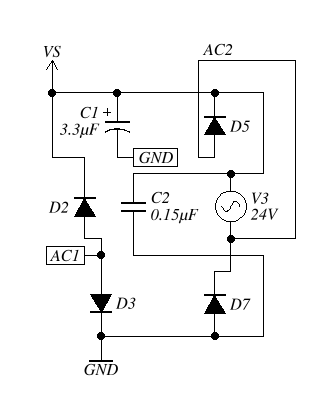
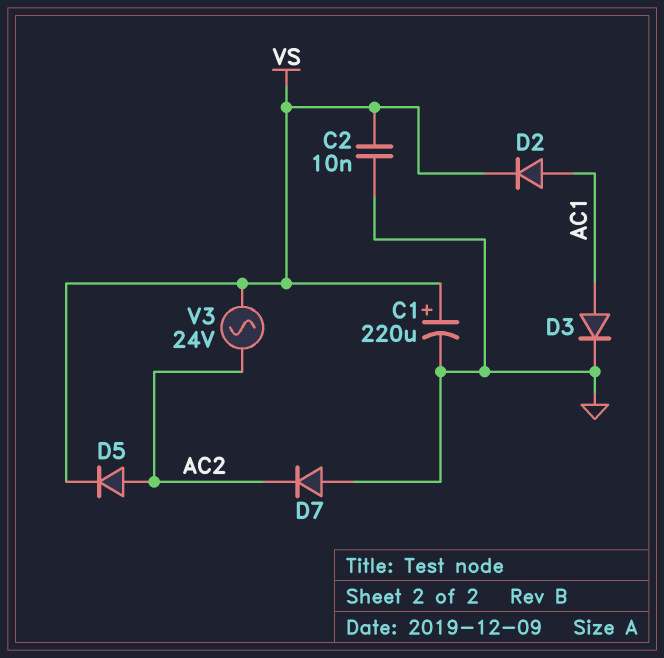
C1: 3.3uF (plus VS, minus GND) -> 220uF (plus VS, minus GND)
C2: 150nF (GND, VS) -> 10nF (GND, VS)

